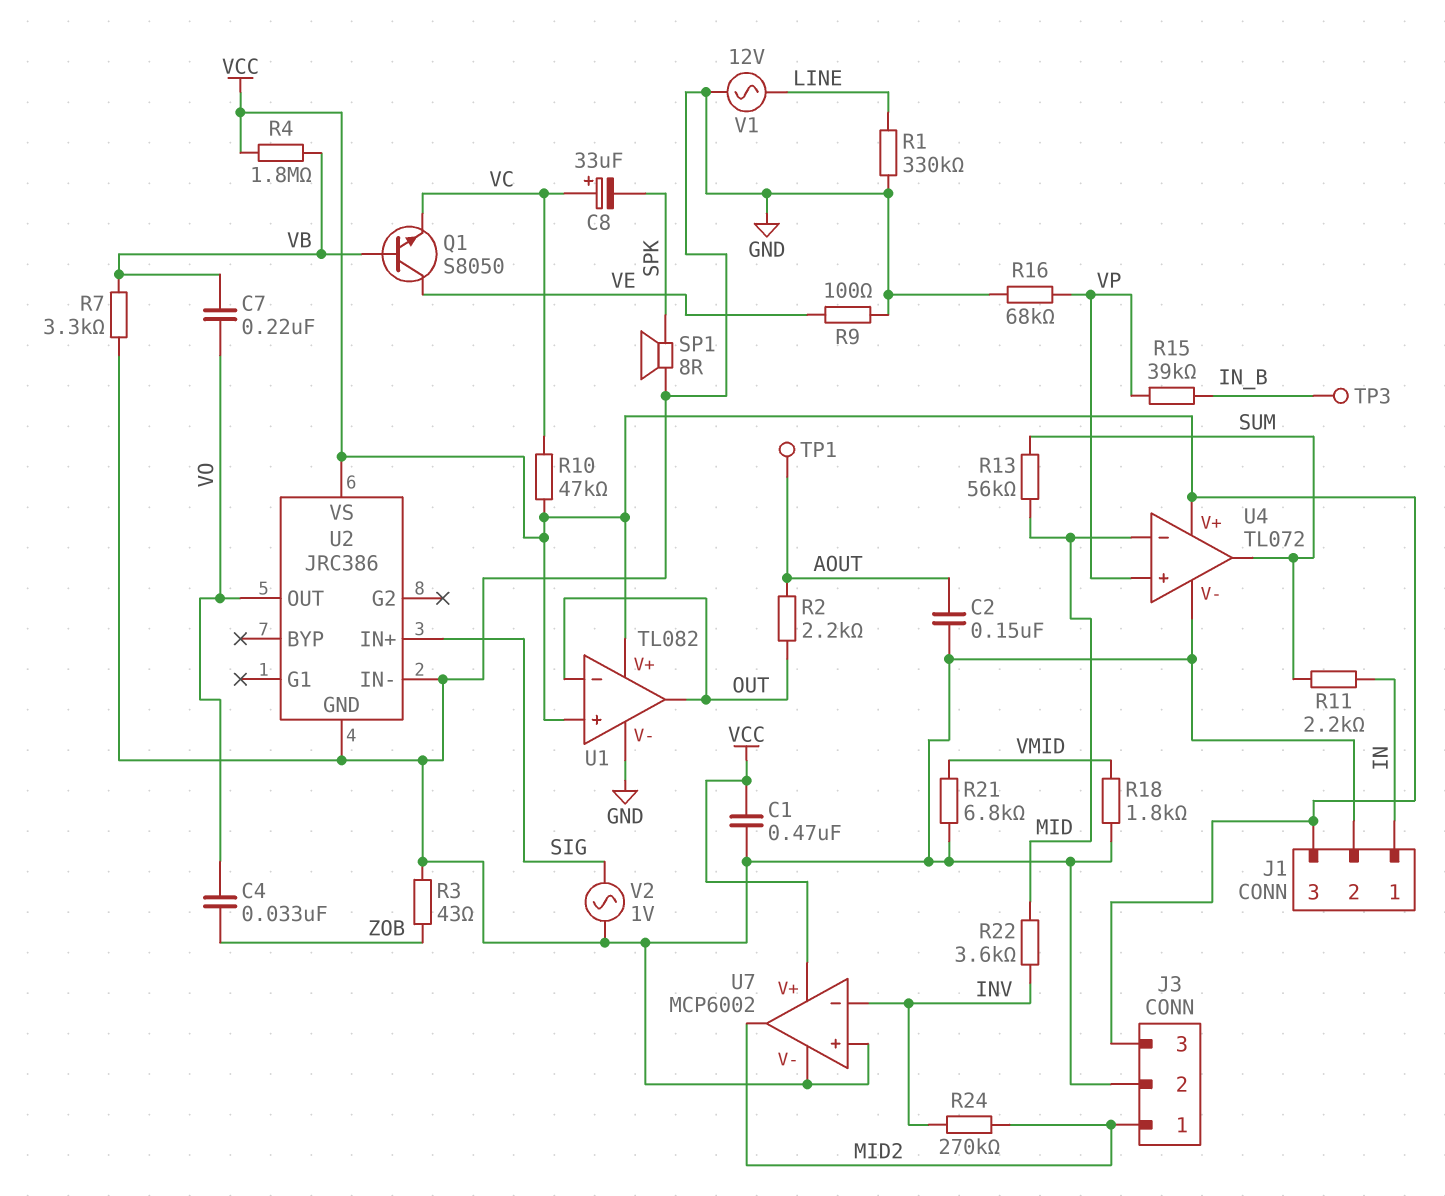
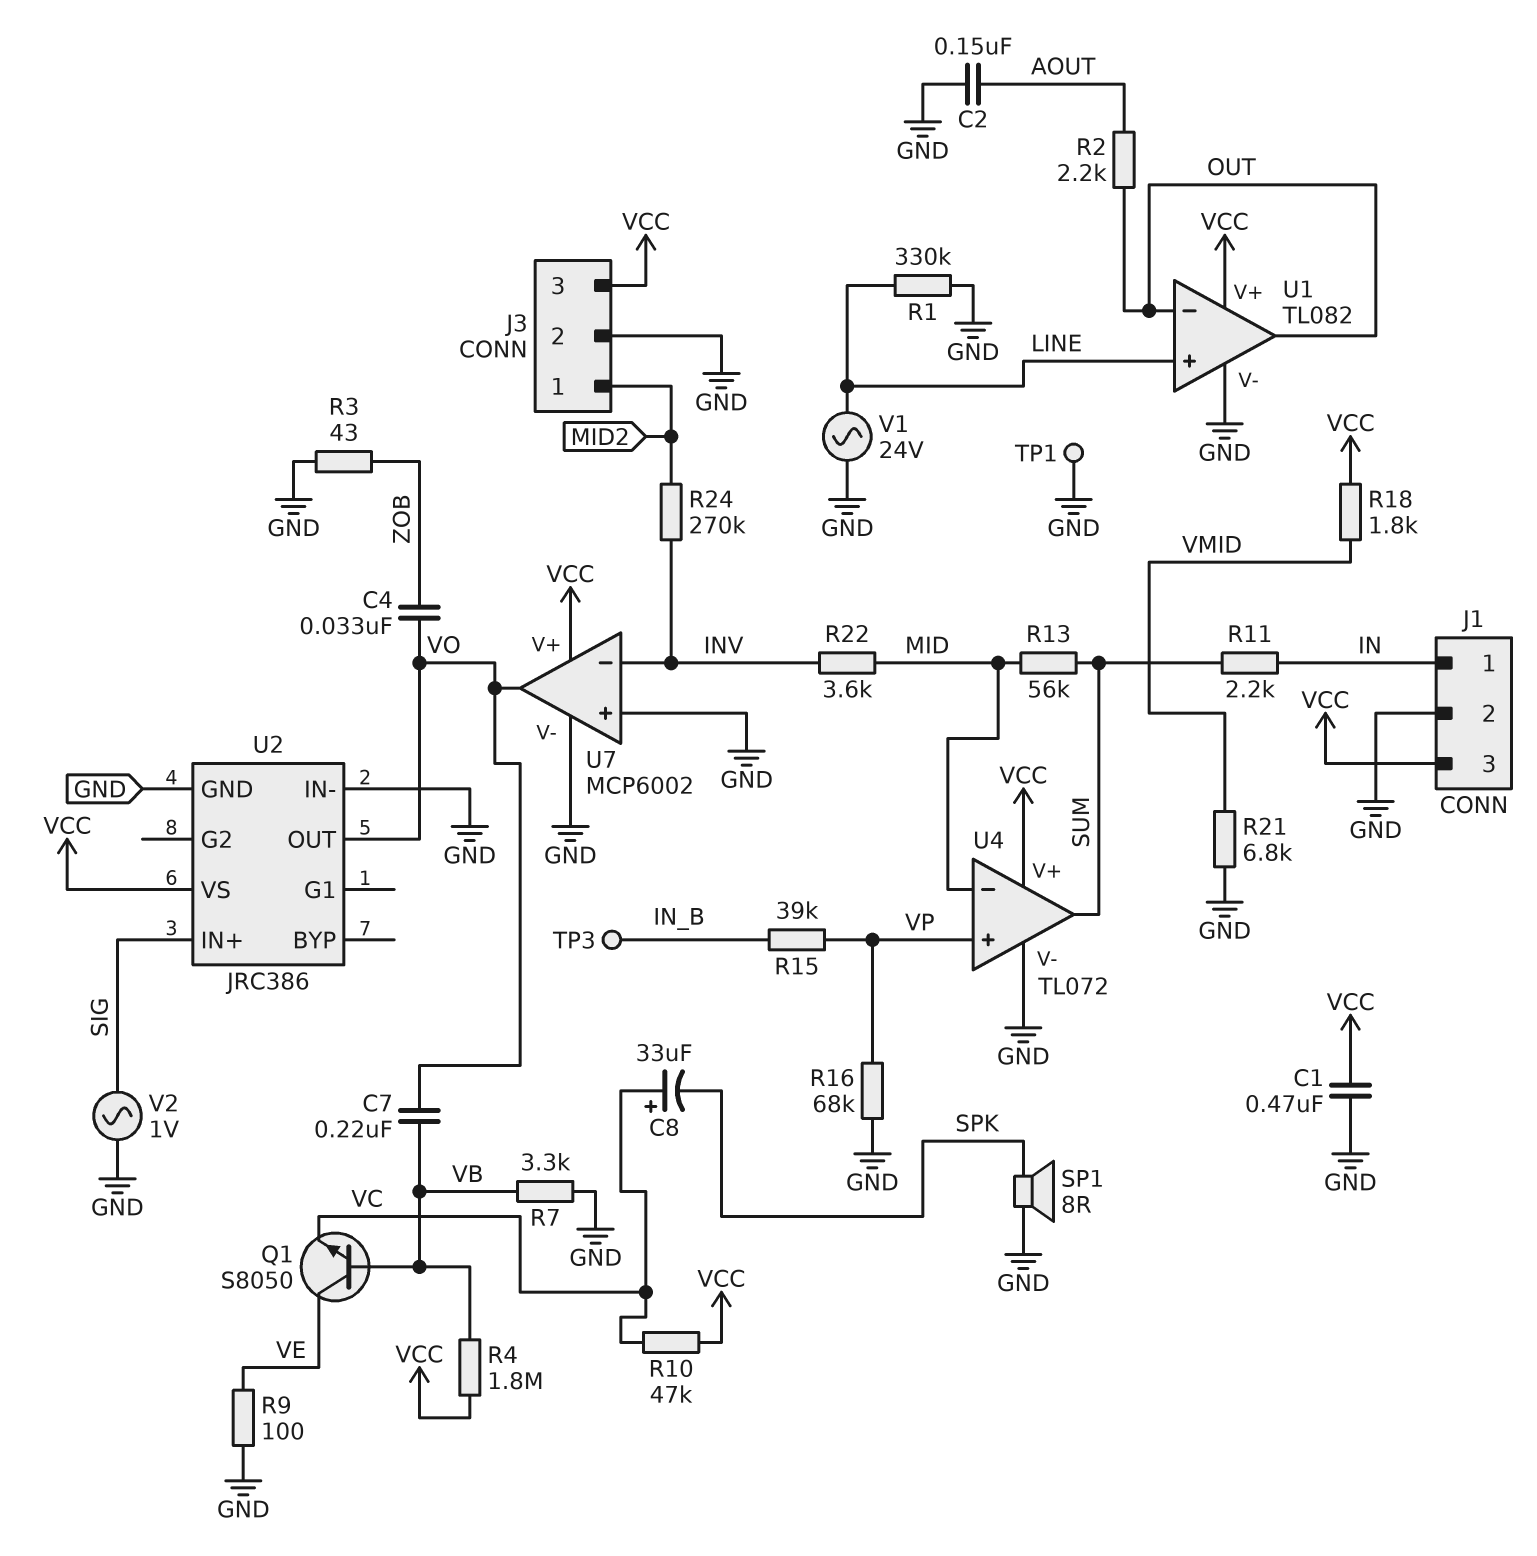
R18: 1.8k (GND, VMID) -> 1.8k (VCC, VMID)
TP1: test point (AOUT) -> test point (GND)
U1 pin in+: VCC -> LINE
U7 pin out: MID2 -> VO
V1: AC 12V (GND, LINE) -> AC 24V (GND, LINE)

